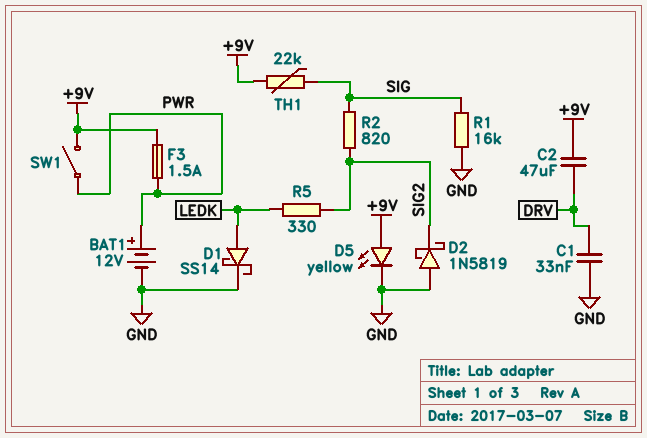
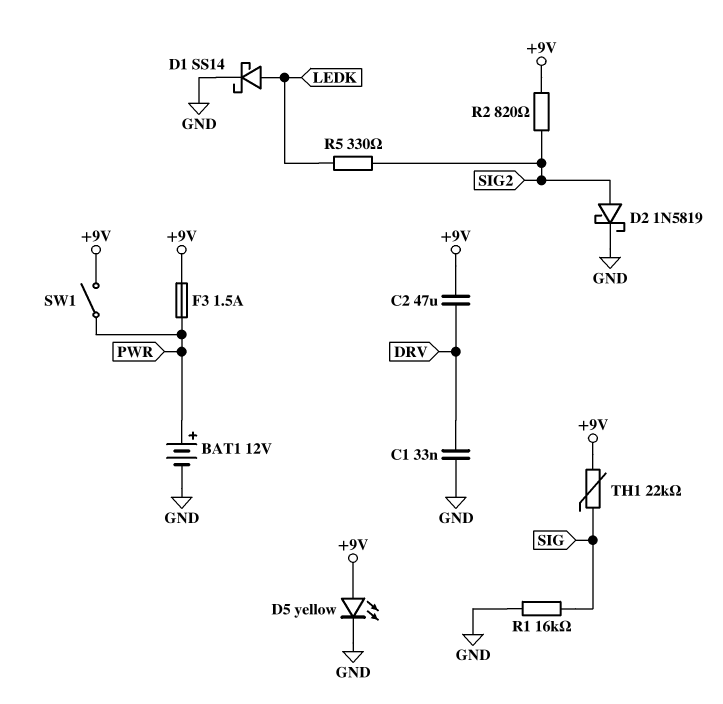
D2: schottky 1N5819 (A GND, K SIG2) -> schottky 1N5819 (A SIG2, K GND)
R2: 820 (SIG, SIG2) -> 820 (+9V, SIG2)

